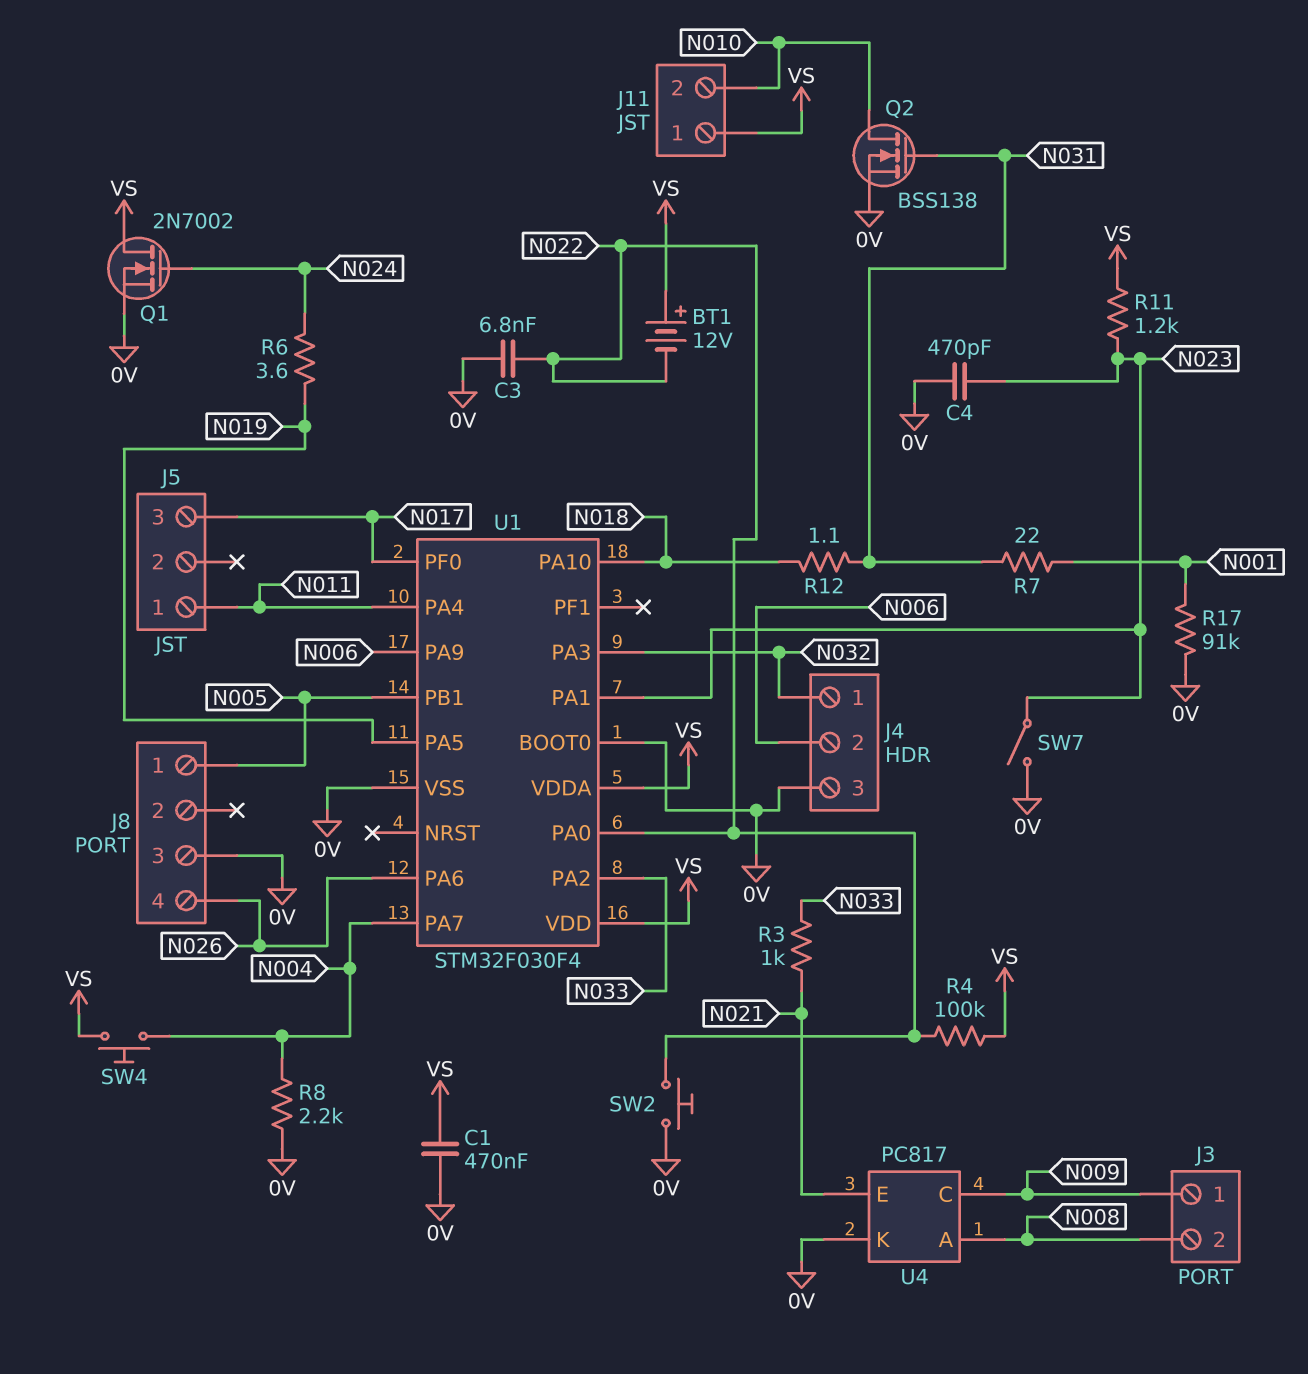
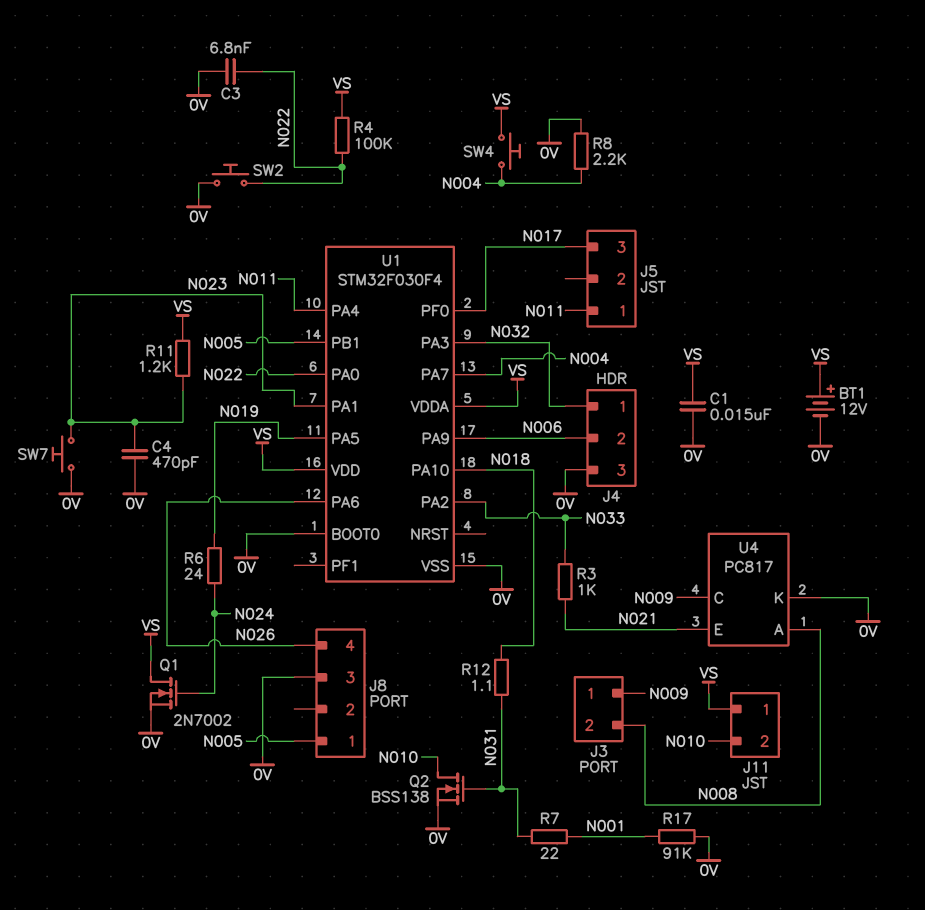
BT1: 12V (plus VS, minus N022) -> 12V (plus VS, minus 0V)
C1: 470nF (0V, VS) -> 15nF (0V, VS)
R6: 3.6 (N019, N024) -> 24 (N019, N024)
SW7: switch (0V, N023) -> button (0V, N023)

